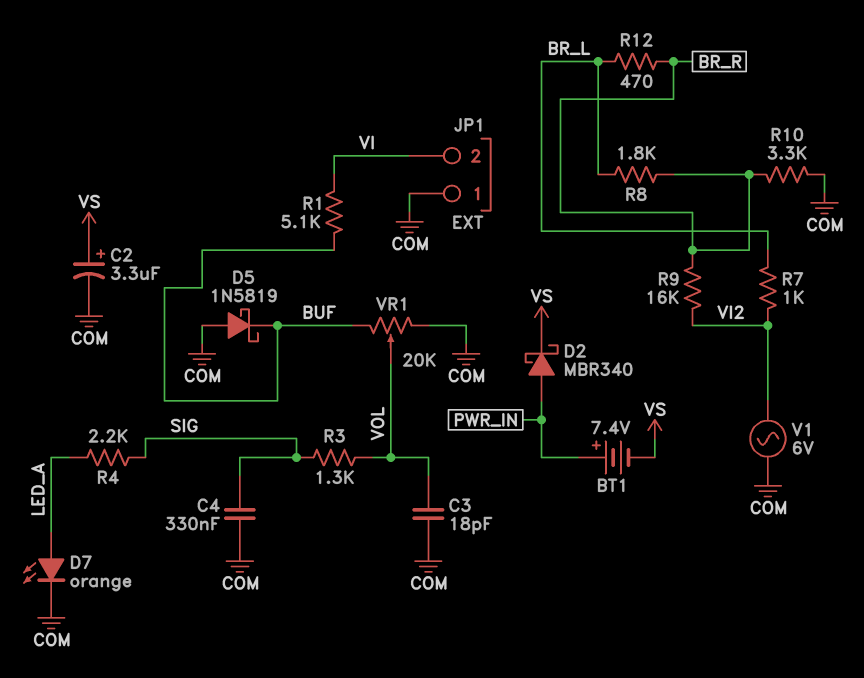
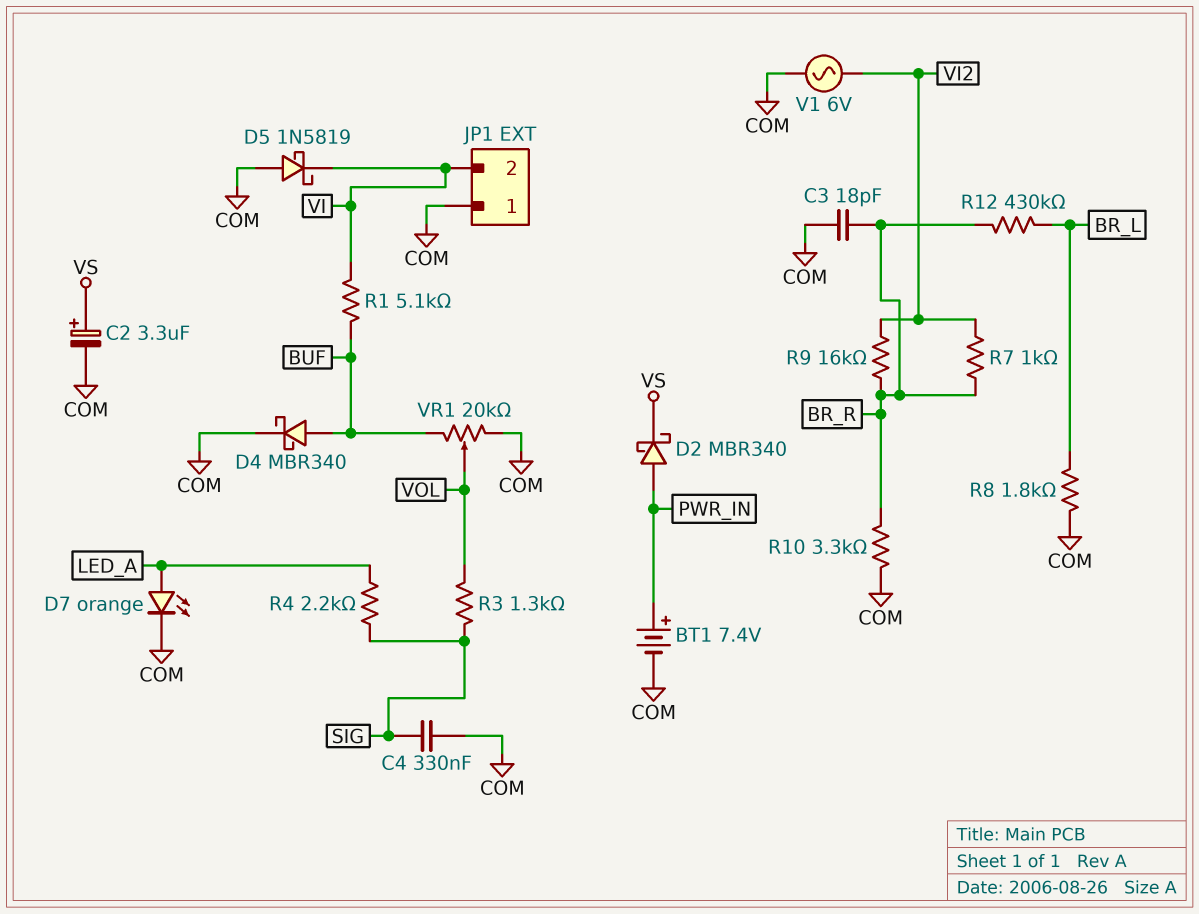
BT1: 7.4V (plus PWR_IN, minus VS) -> 7.4V (plus PWR_IN, minus COM)
C3: 18pF (COM, VOL) -> 18pF (BR_R, COM)
D4: none -> schottky MBR340 (A BUF, K COM)
D5: schottky 1N5819 (A COM, K BUF) -> schottky 1N5819 (A COM, K VI)
R7: 1k (BR_L, VI2) -> 1k (BR_R, VI2)
R8: 1.8k (BR_L, BR_R) -> 1.8k (BR_L, COM)
R12: 470 (BR_L, BR_R) -> 430k (BR_L, BR_R)

